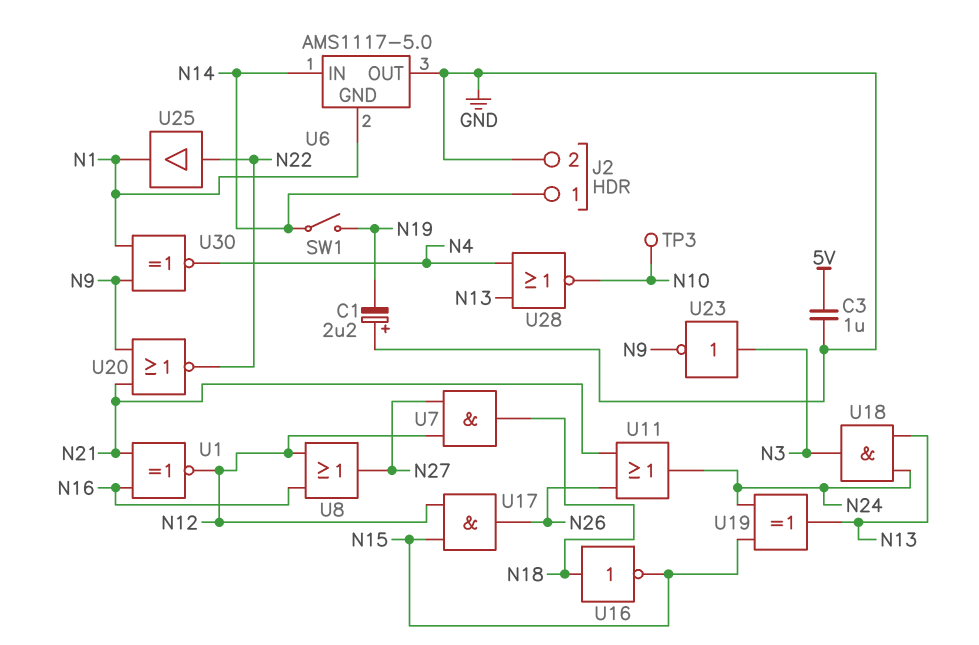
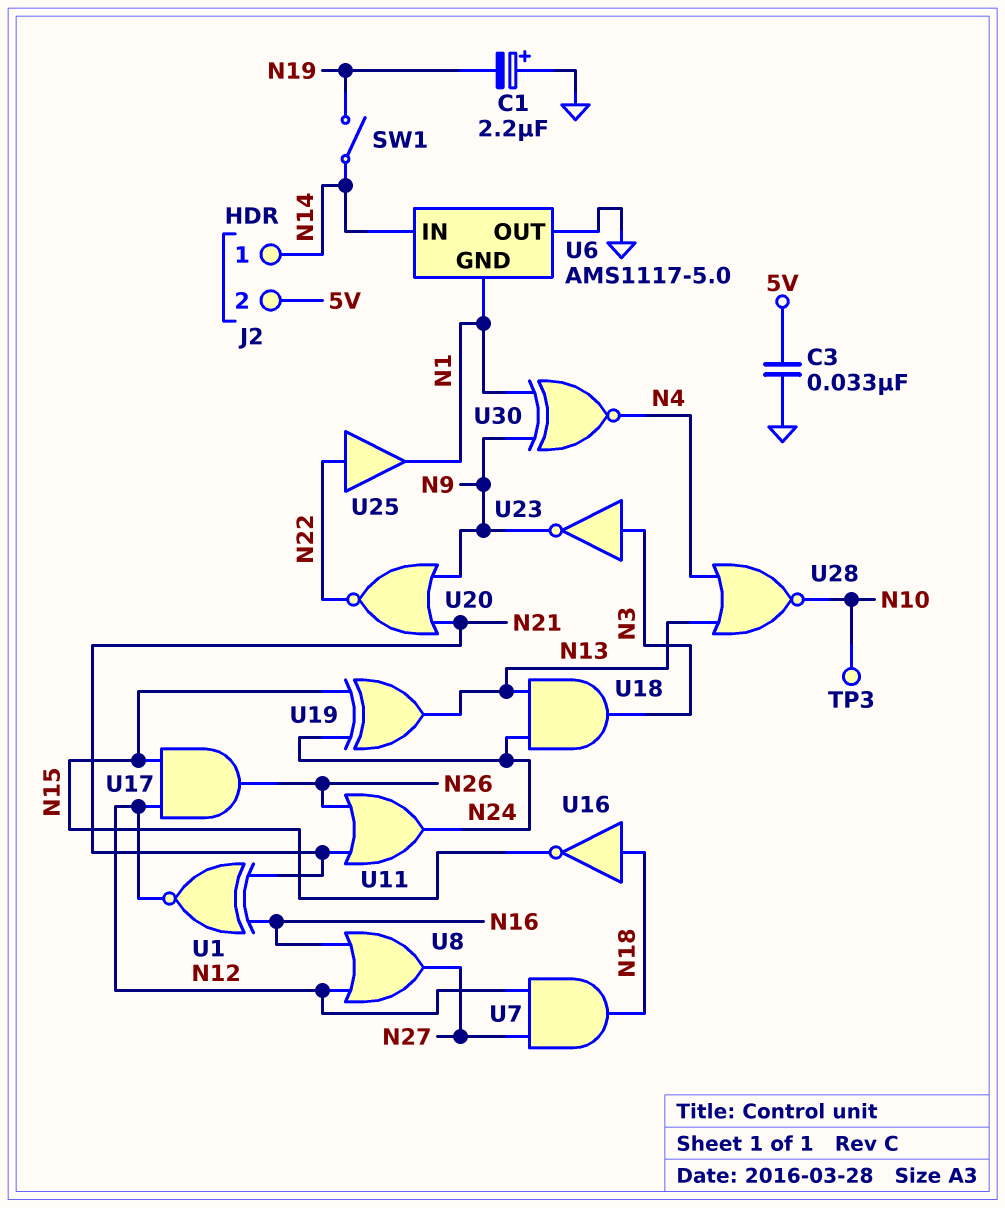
C3: 1uF (5V, GND) -> 33nF (5V, GND)
J2 pin 2: GND -> 5V

